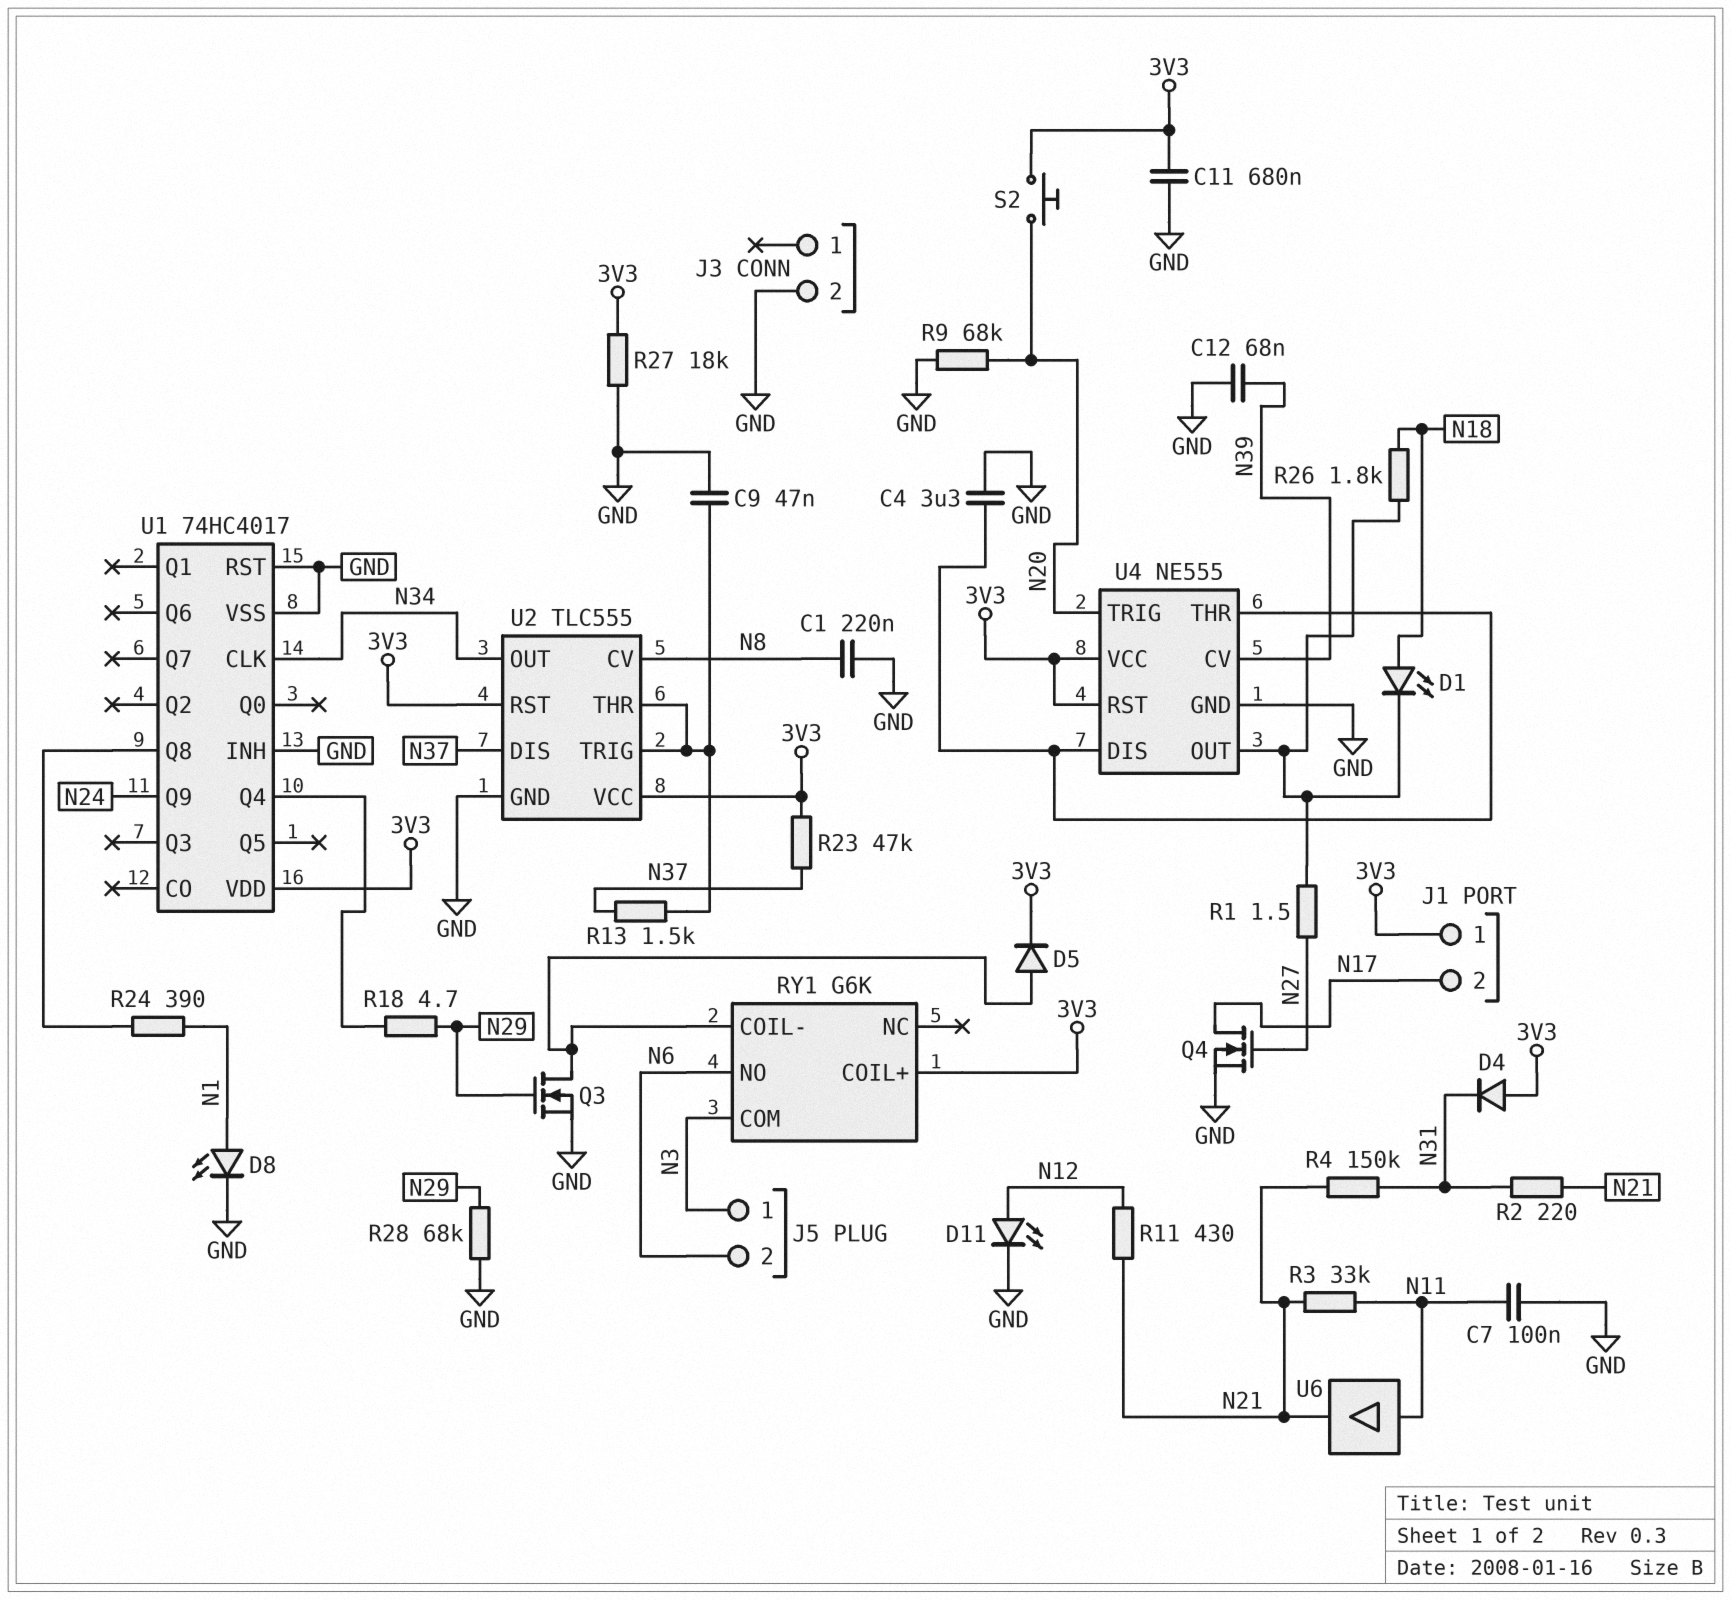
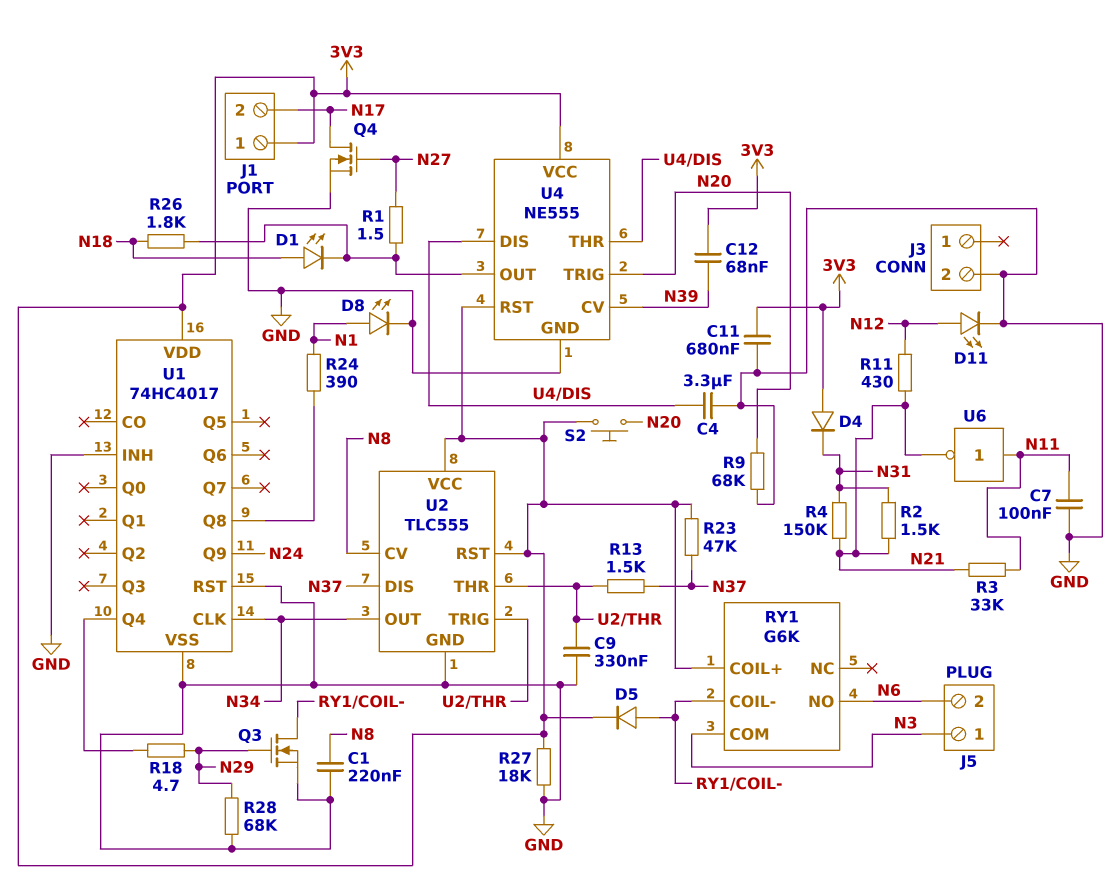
C9: 47nF (GND, U2/THR) -> 330nF (GND, U2/THR)
C12: 68nF (GND, N39) -> 68nF (3V3, N39)
R2: 220 (N21, N31) -> 1.5k (N21, N31)
U6: buffer (in N11, out N21) -> NOT (in N11, out N21)

